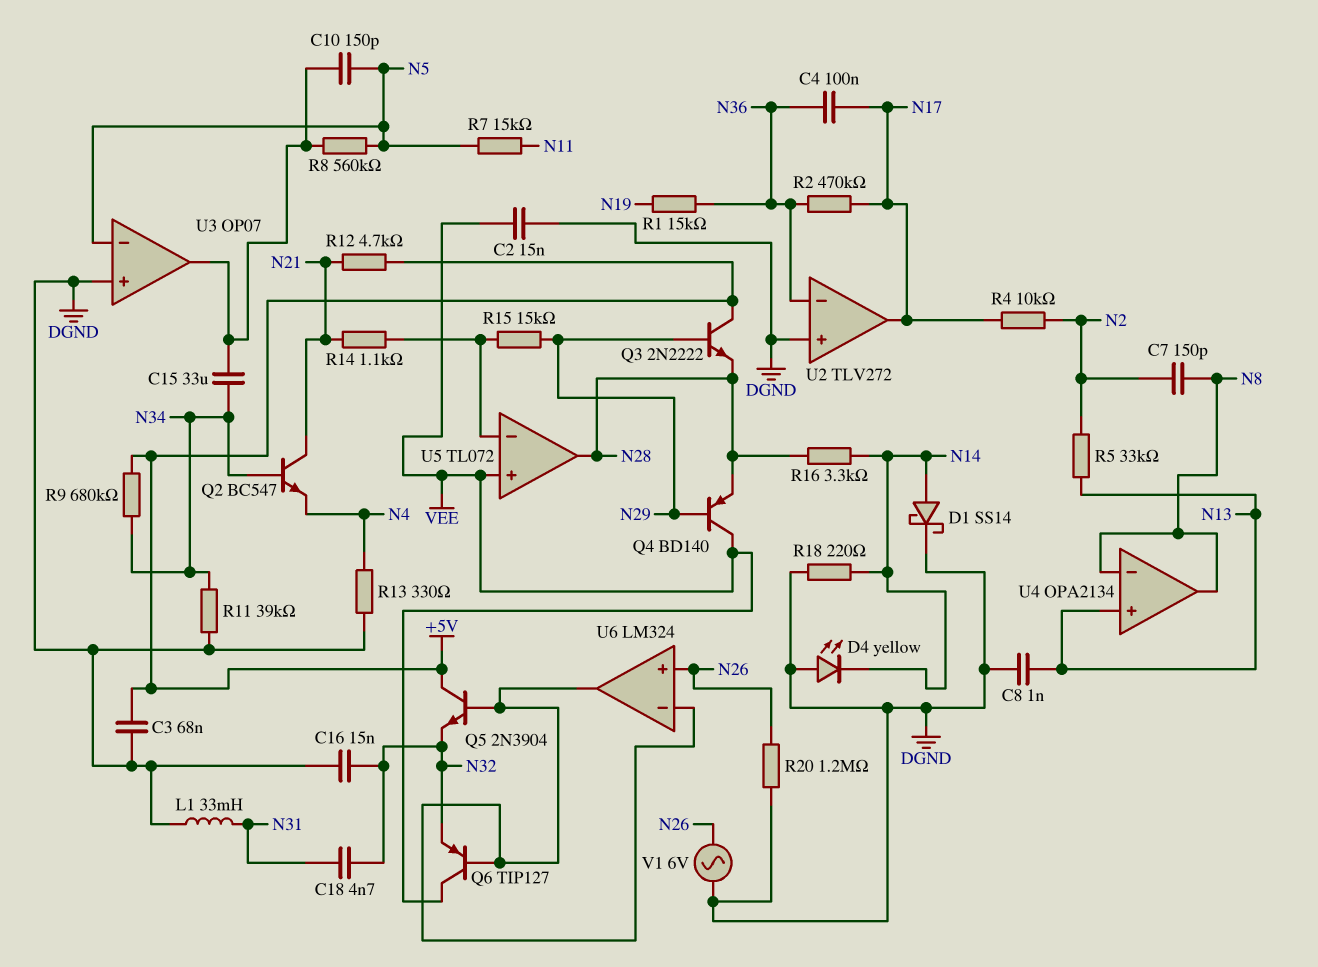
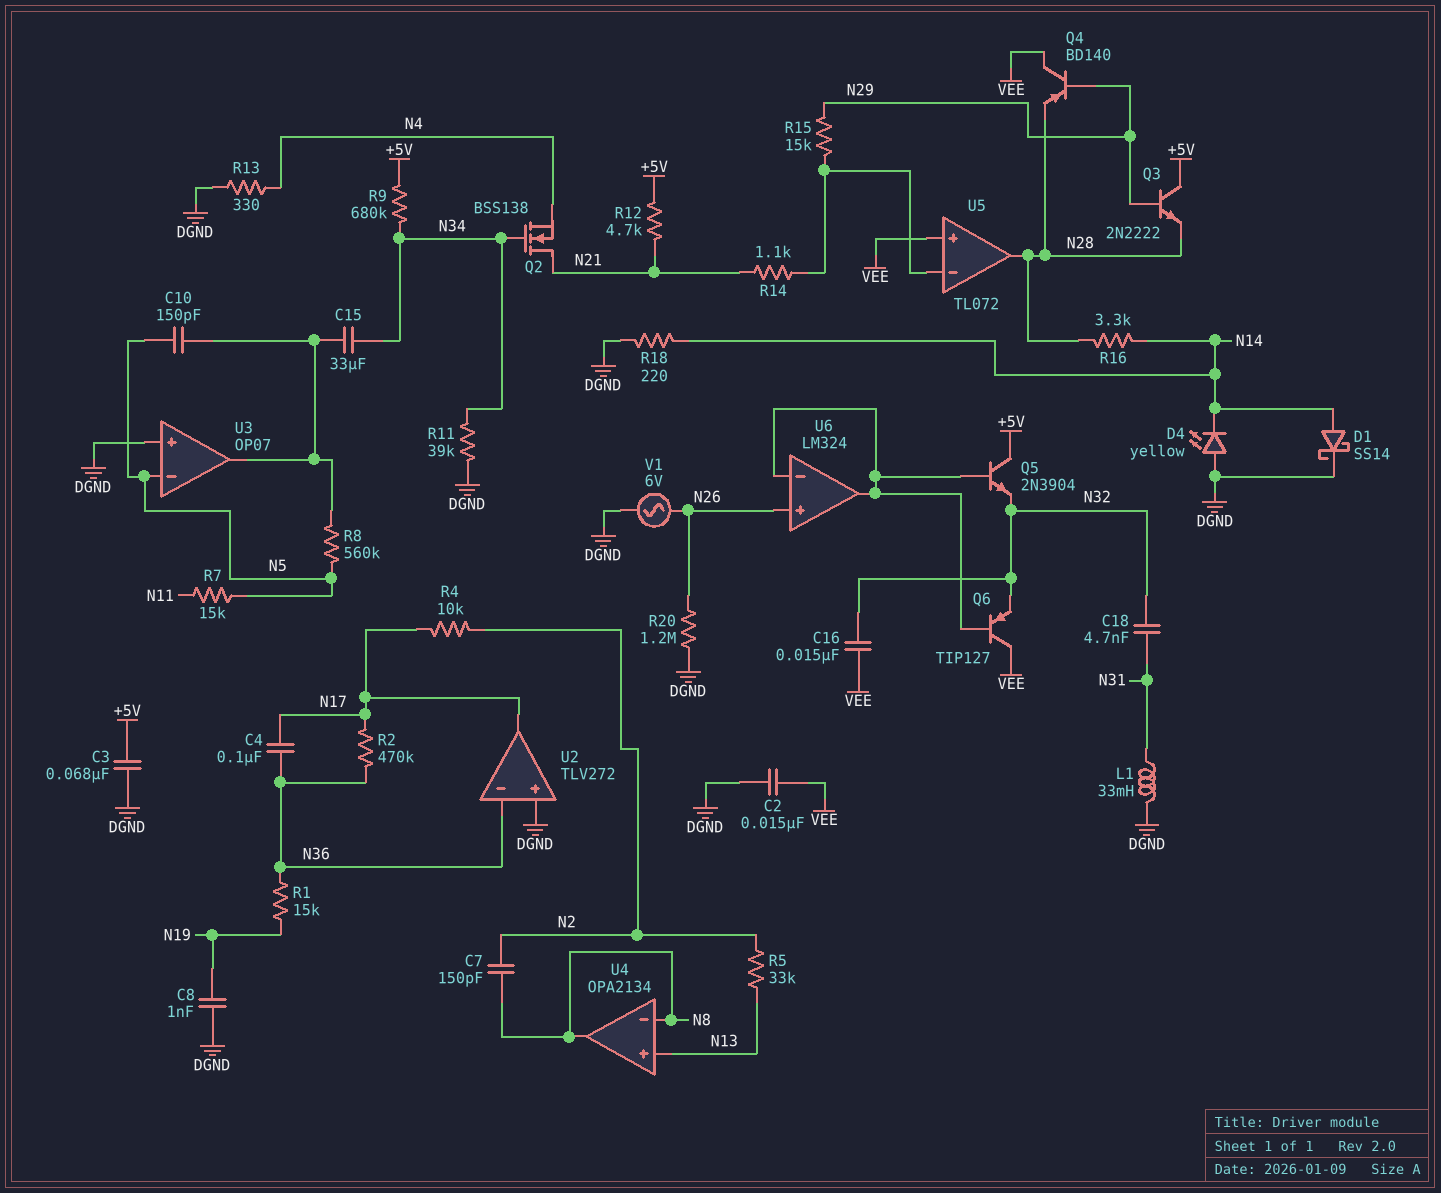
C8: 1nF (DGND, N13) -> 1nF (DGND, N19)
C16: 15nF (DGND, N32) -> 15nF (N32, VEE)
Q2: NPN BC547 (B N34, C N21, E N4) -> NMOS BSS138 (G N34, D N21, S N4)

